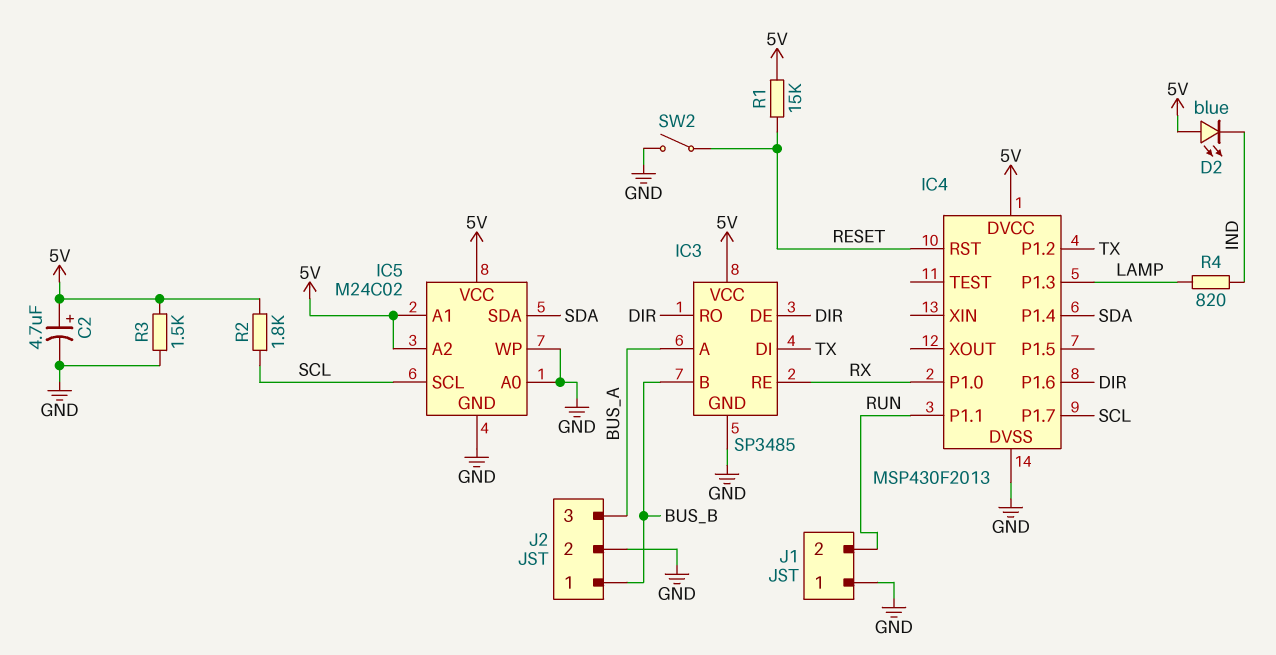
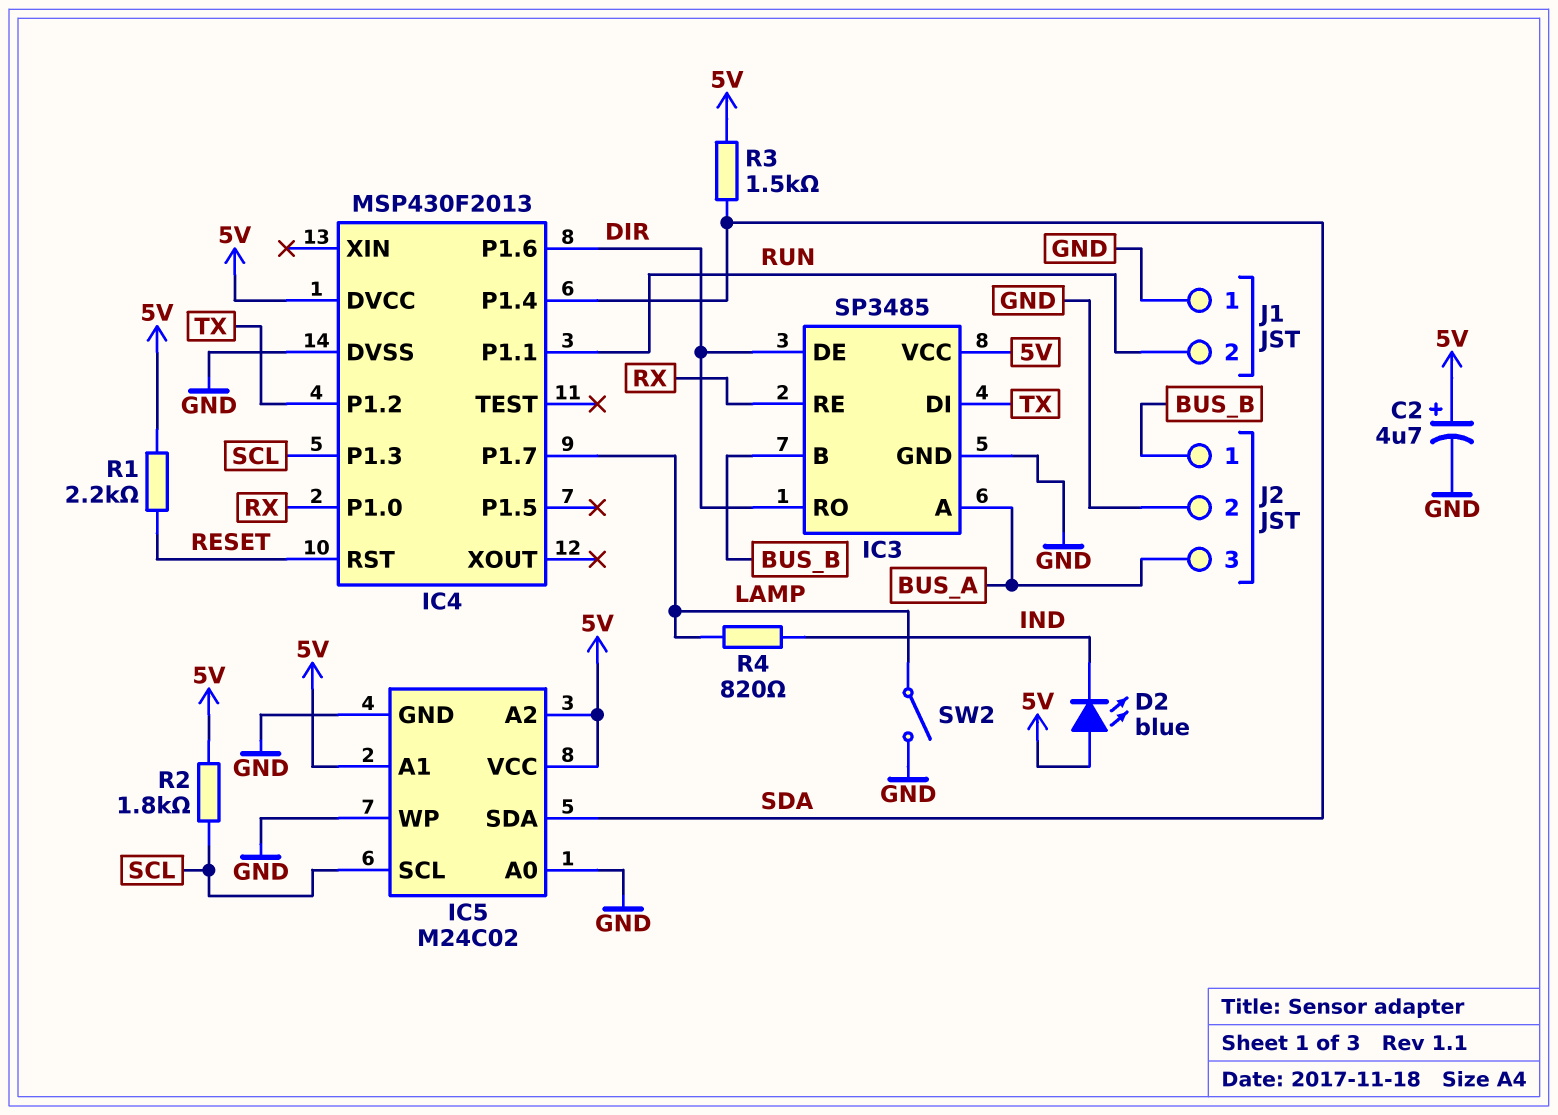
IC4 pin P1.3: LAMP -> SCL
IC4 pin P1.7: SCL -> LAMP
R1: 15k (5V, RESET) -> 2.2k (5V, RESET)
R3: 1.5k (5V, GND) -> 1.5k (5V, SDA)
SW2: switch (GND, RESET) -> switch (GND, LAMP)

